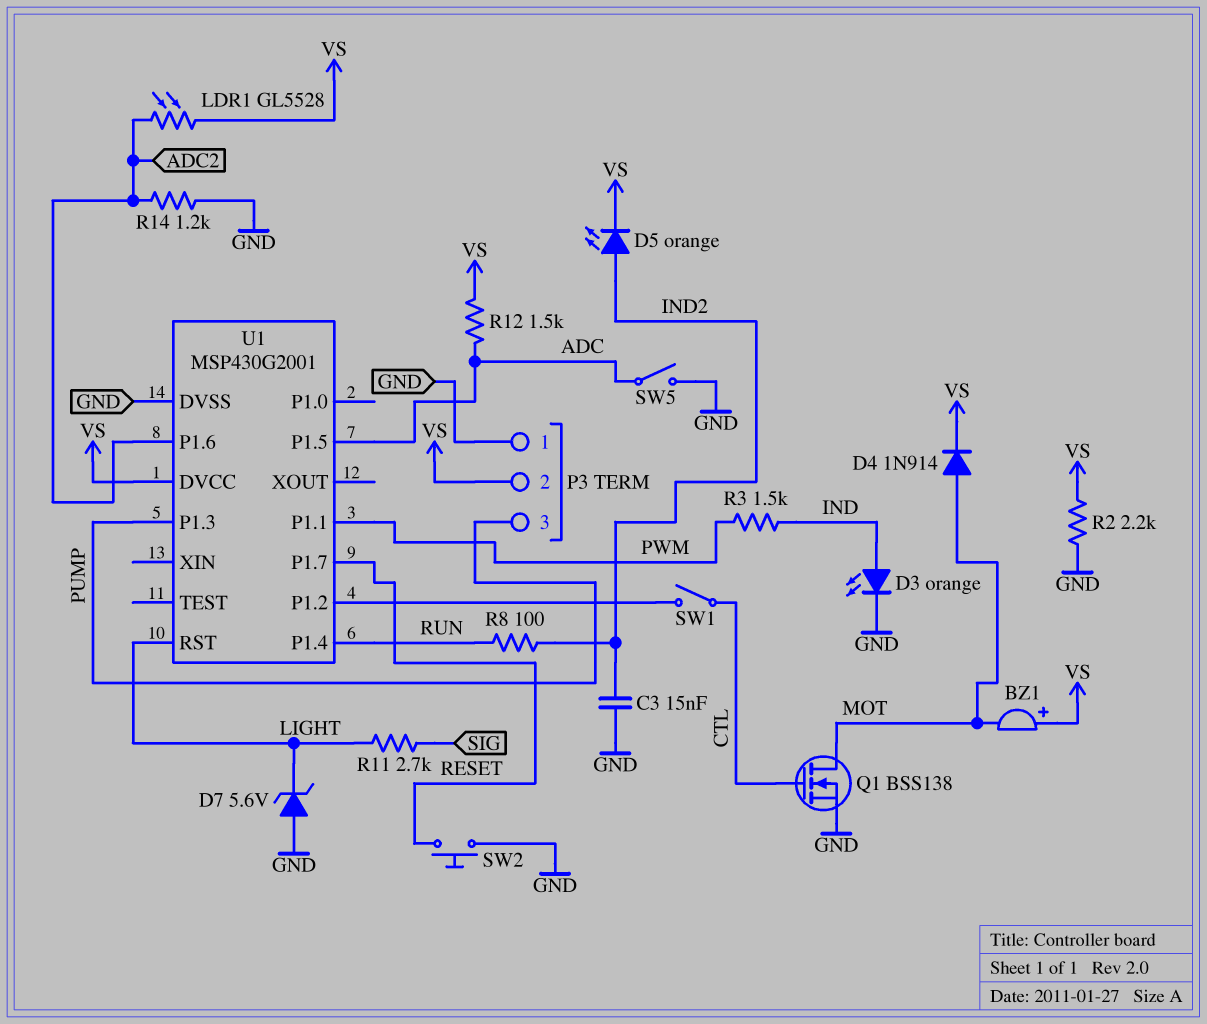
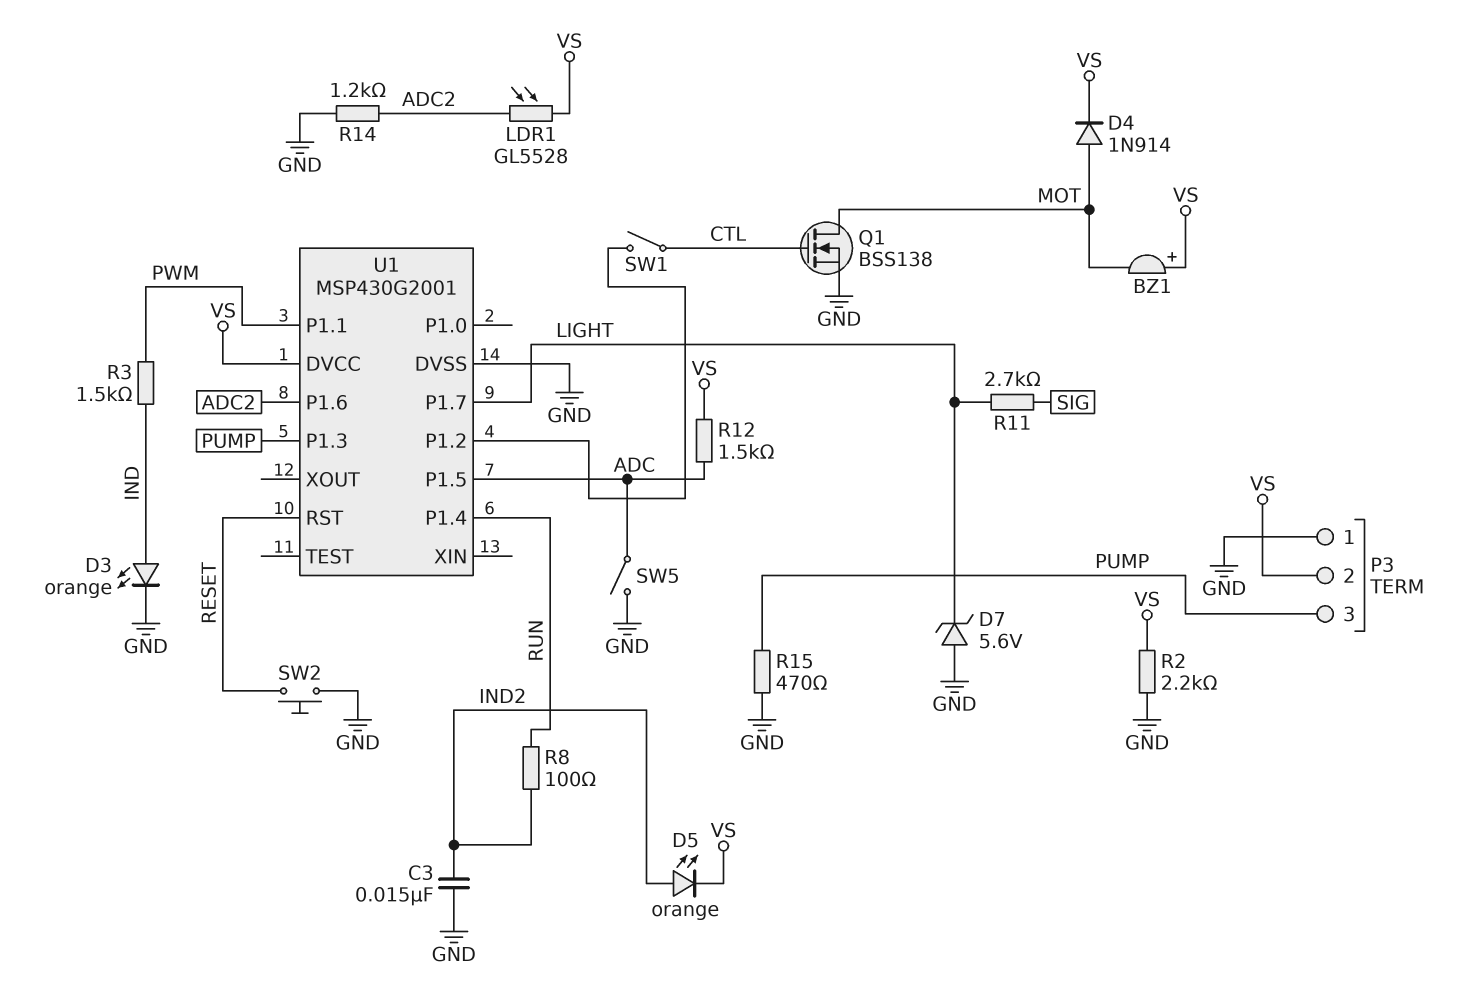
R15: none -> 470 (GND, PUMP)
U1 pin P1.7: RESET -> LIGHT
U1 pin RST: LIGHT -> RESET

